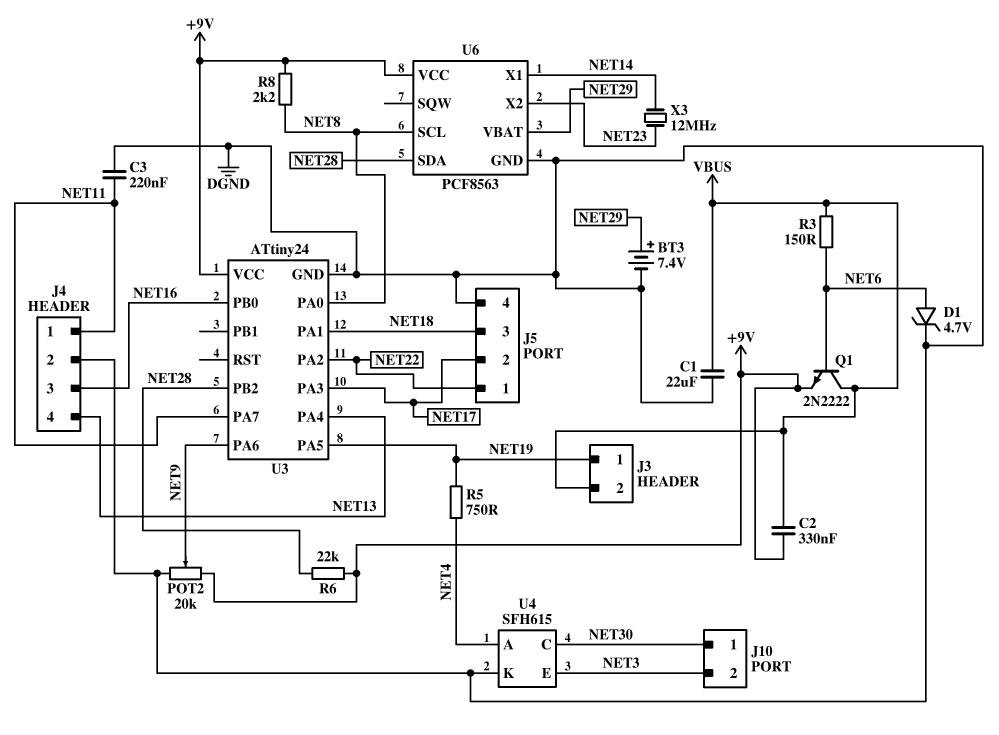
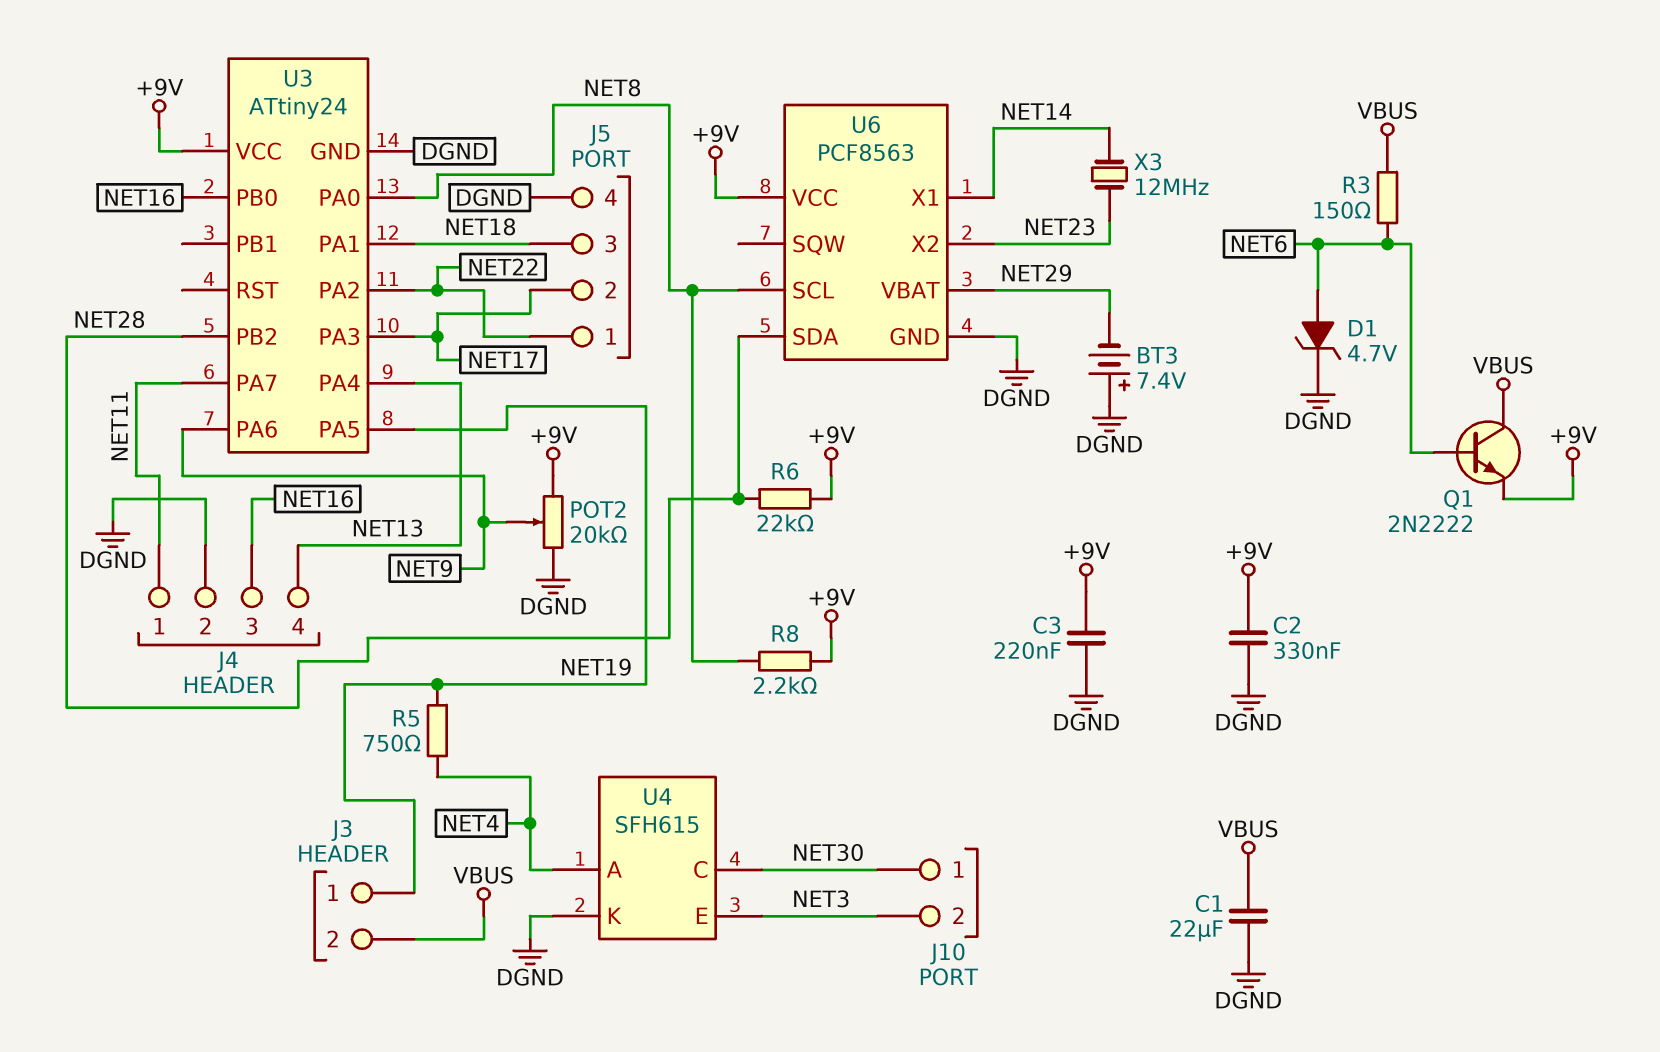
BT3: 7.4V (plus NET29, minus DGND) -> 7.4V (plus DGND, minus NET29)
C2: 330nF (+9V, VBUS) -> 330nF (+9V, DGND)
C3: 220nF (DGND, NET11) -> 220nF (+9V, DGND)

